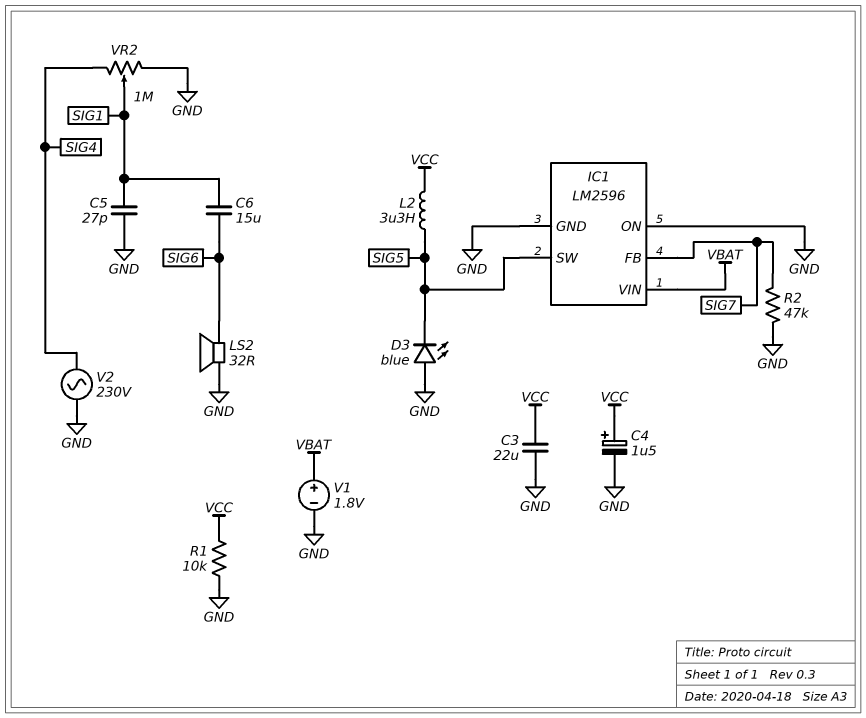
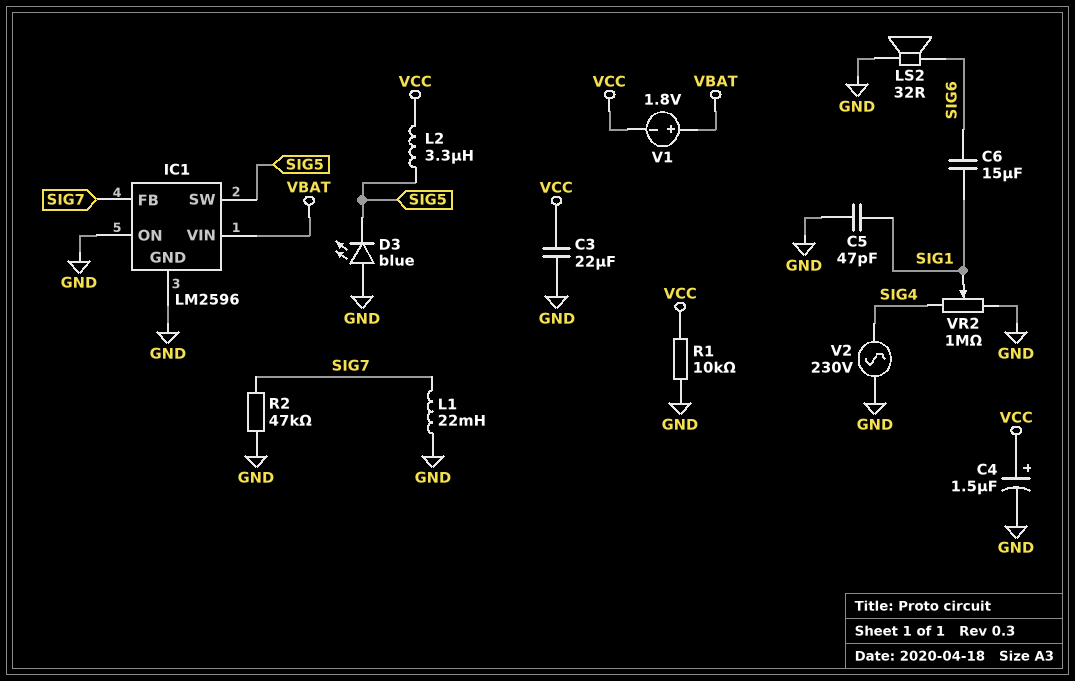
C5: 27pF (GND, SIG1) -> 47pF (GND, SIG1)
L1: none -> 22mH (GND, SIG7)
V1: 1.8V (plus VBAT, minus GND) -> 1.8V (plus VBAT, minus VCC)

